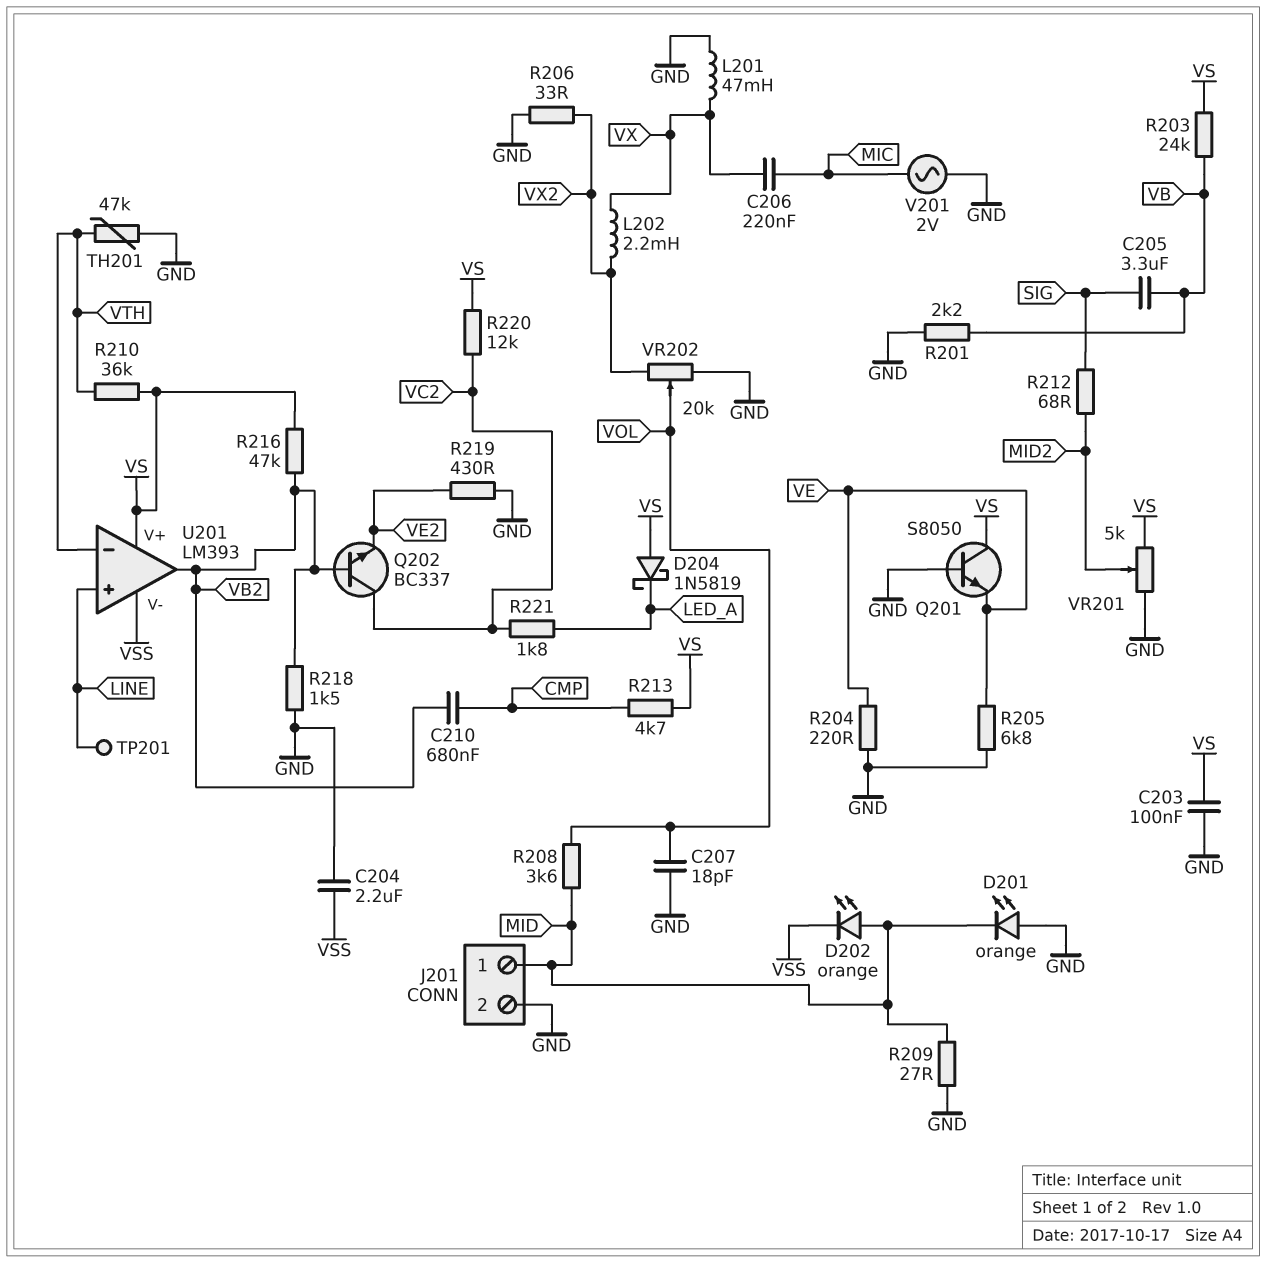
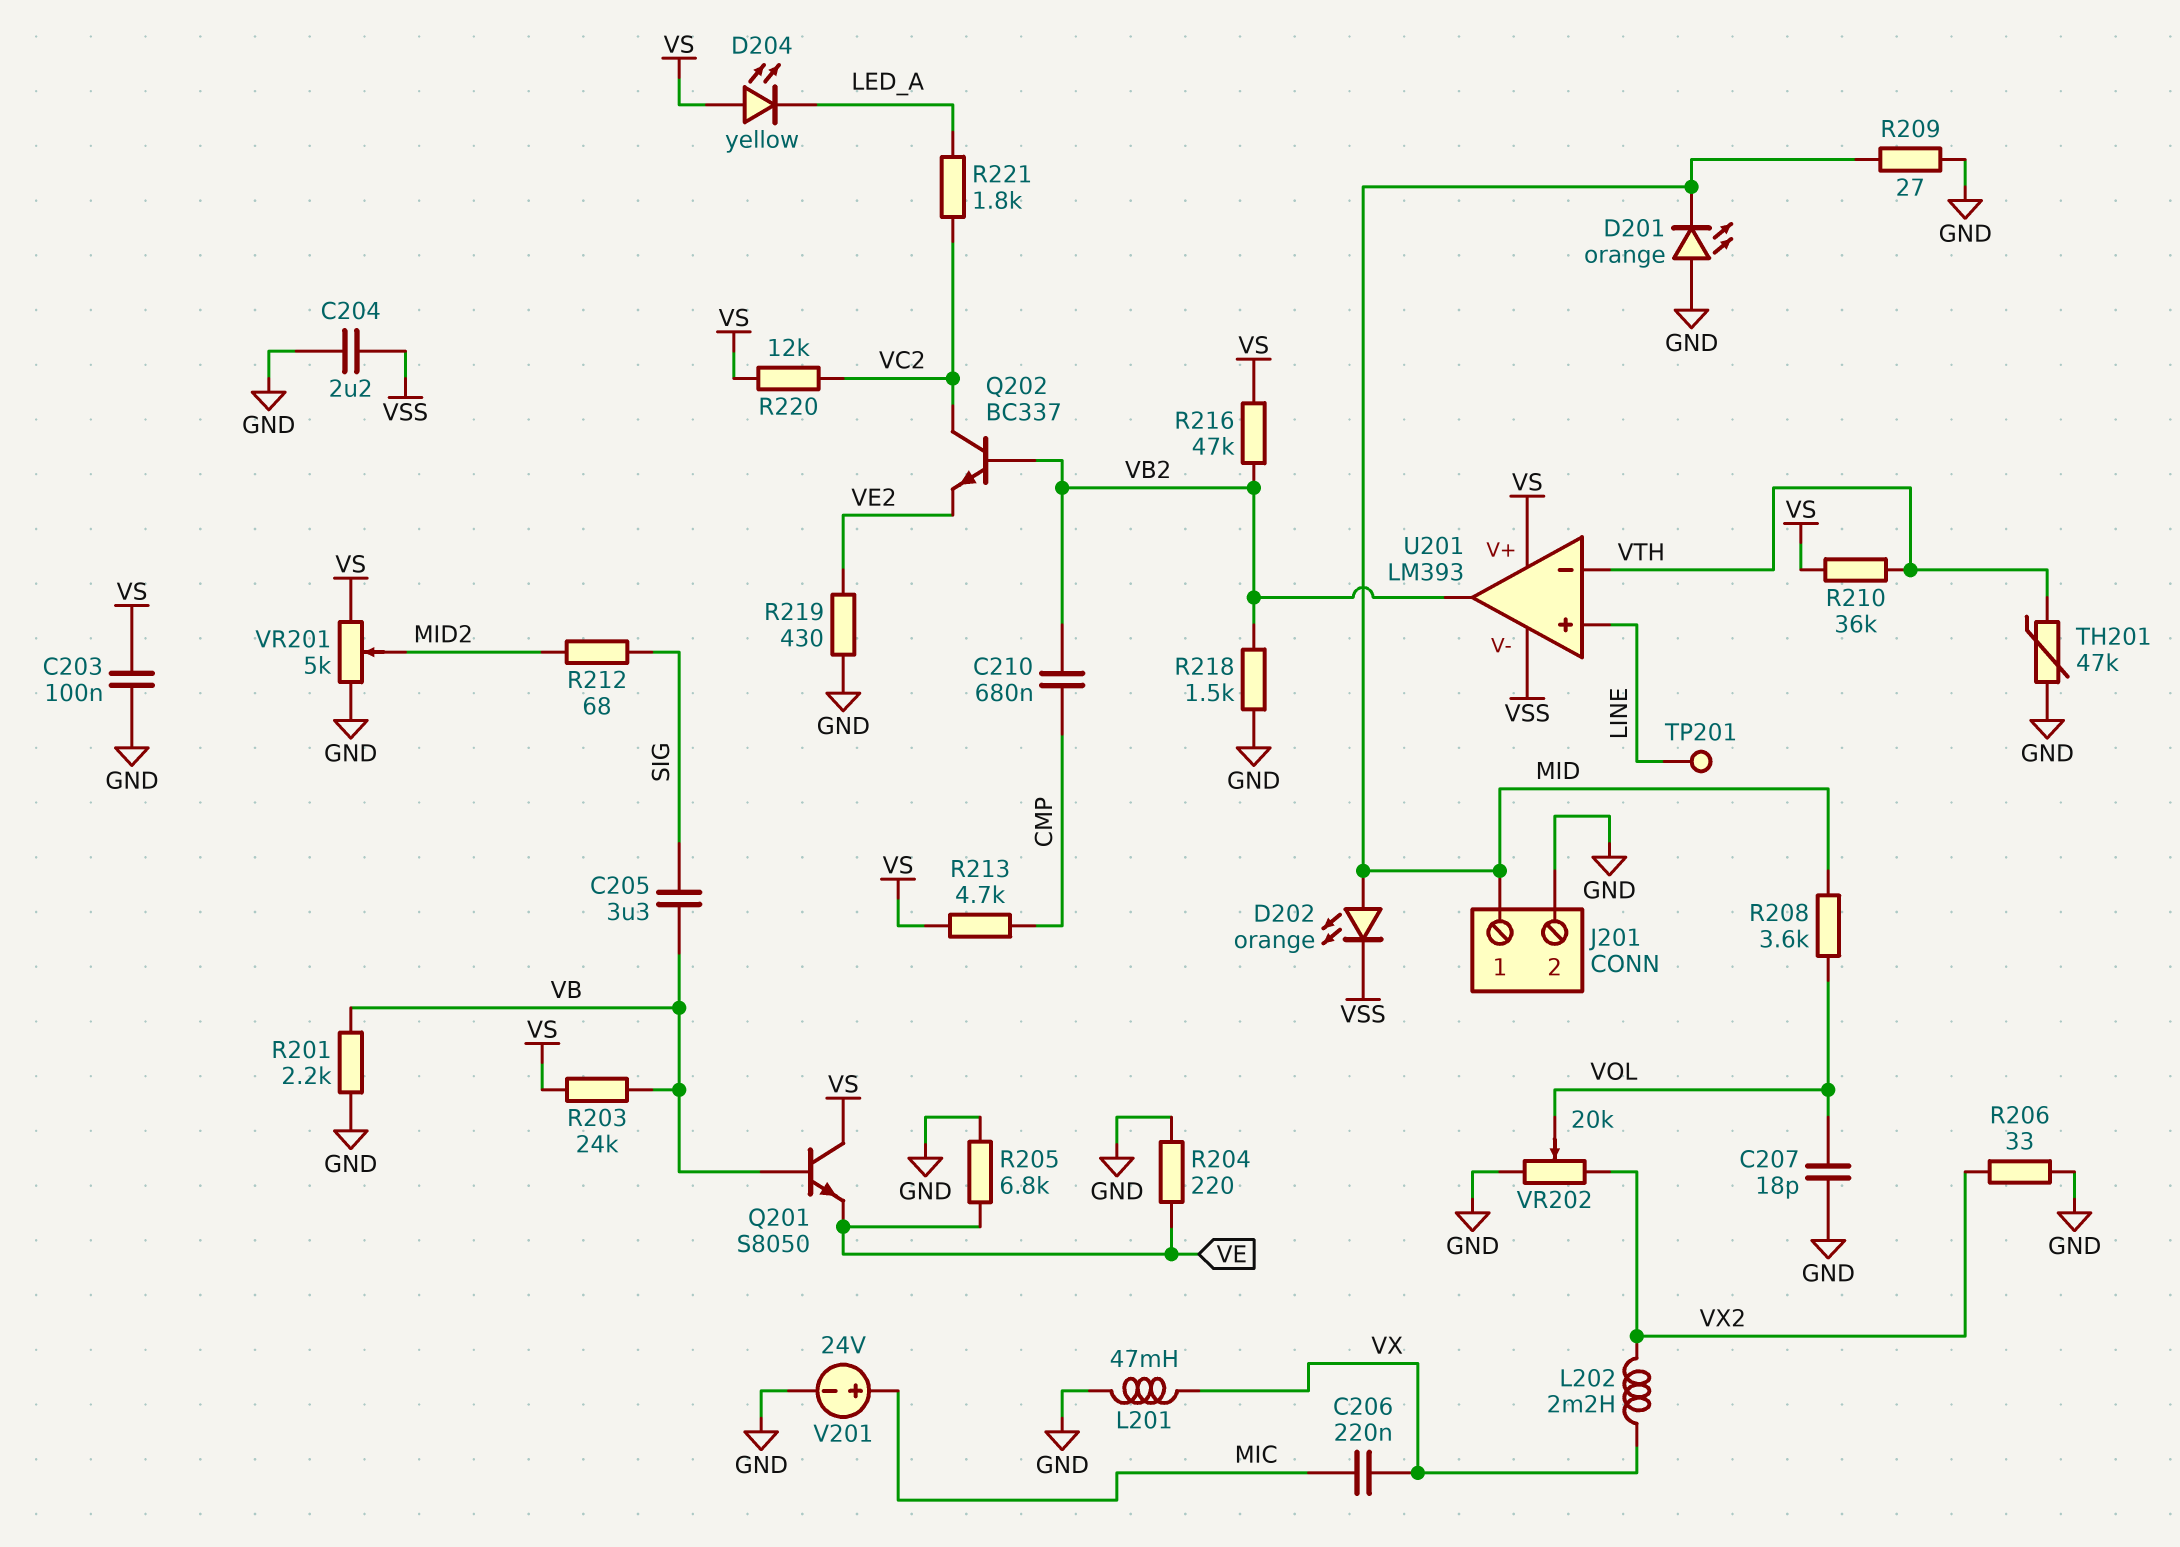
D204: schottky 1N5819 (A VS, K LED_A) -> LED yellow (A VS, K LED_A)
Q201: NPN S8050 (B GND, C VS, E VE) -> NPN S8050 (B VB, C VS, E VE)
V201: AC 2V (GND, MIC) -> 24V (plus MIC, minus GND)

